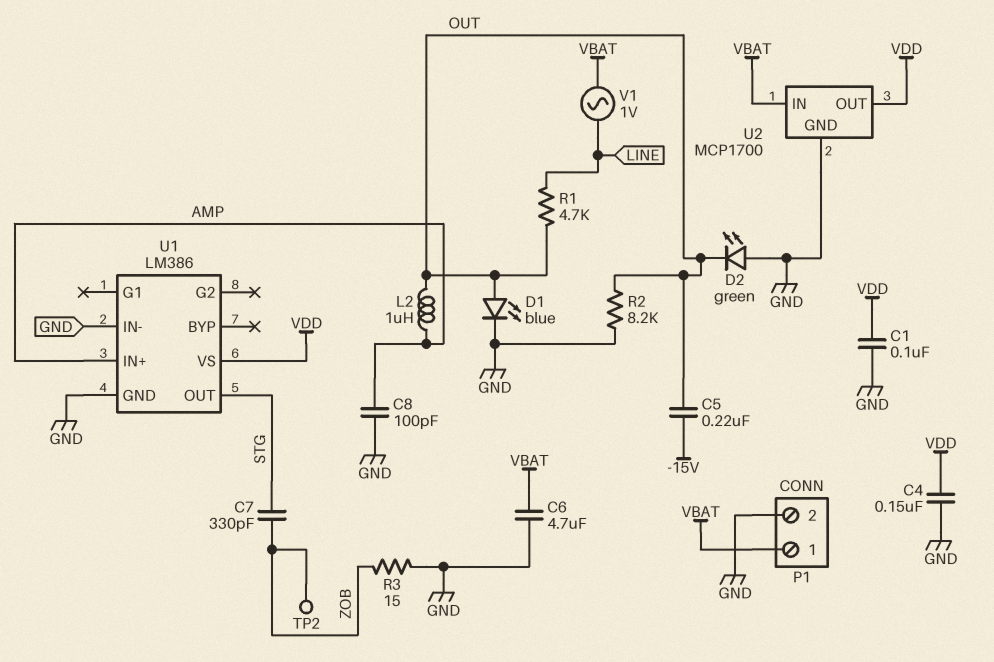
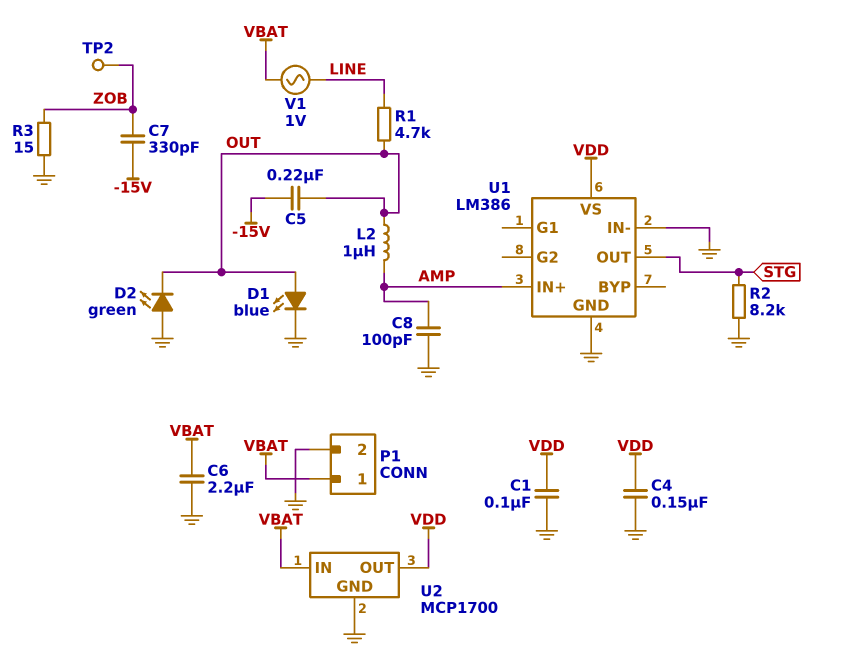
C6: 4.7uF (GND, VBAT) -> 2.2uF (GND, VBAT)
C7: 330pF (STG, ZOB) -> 330pF (-15V, ZOB)
R2: 8.2k (GND, OUT) -> 8.2k (GND, STG)

